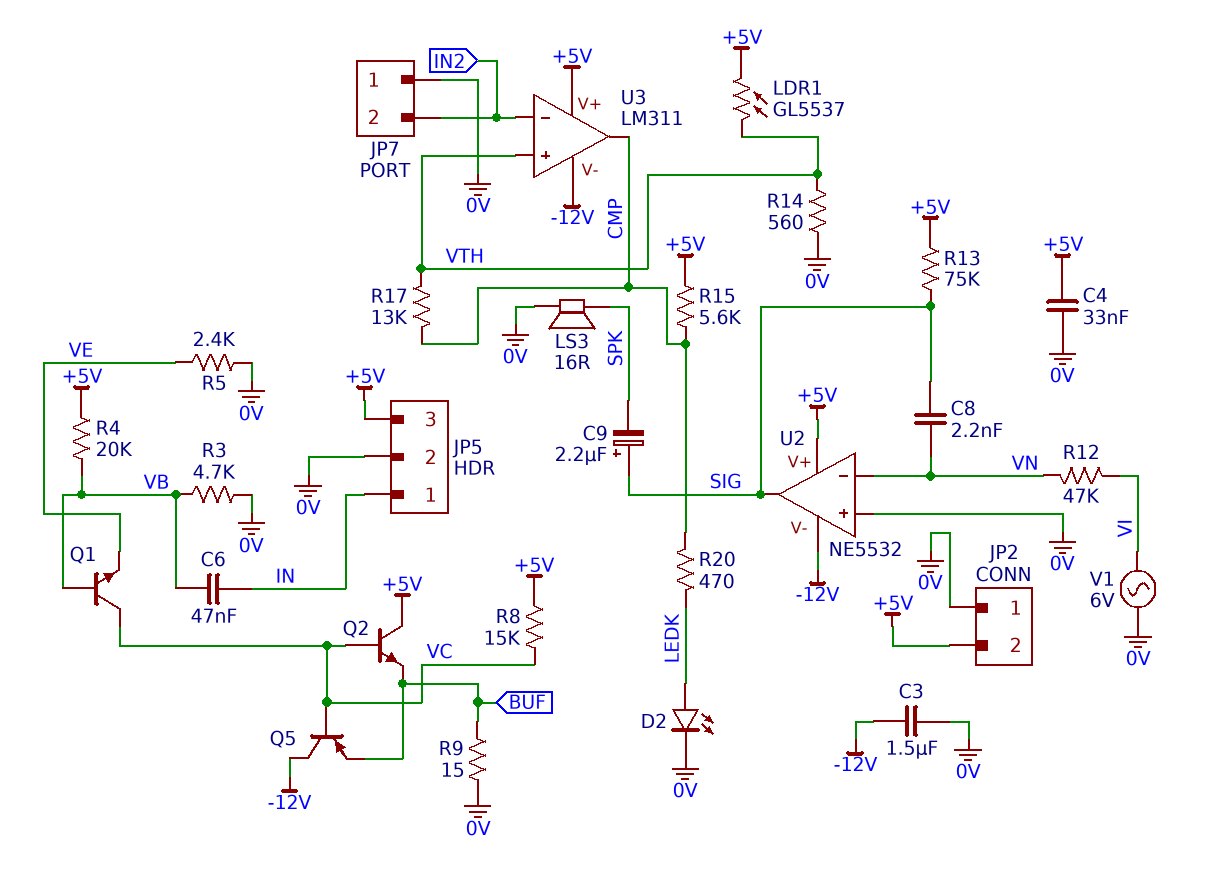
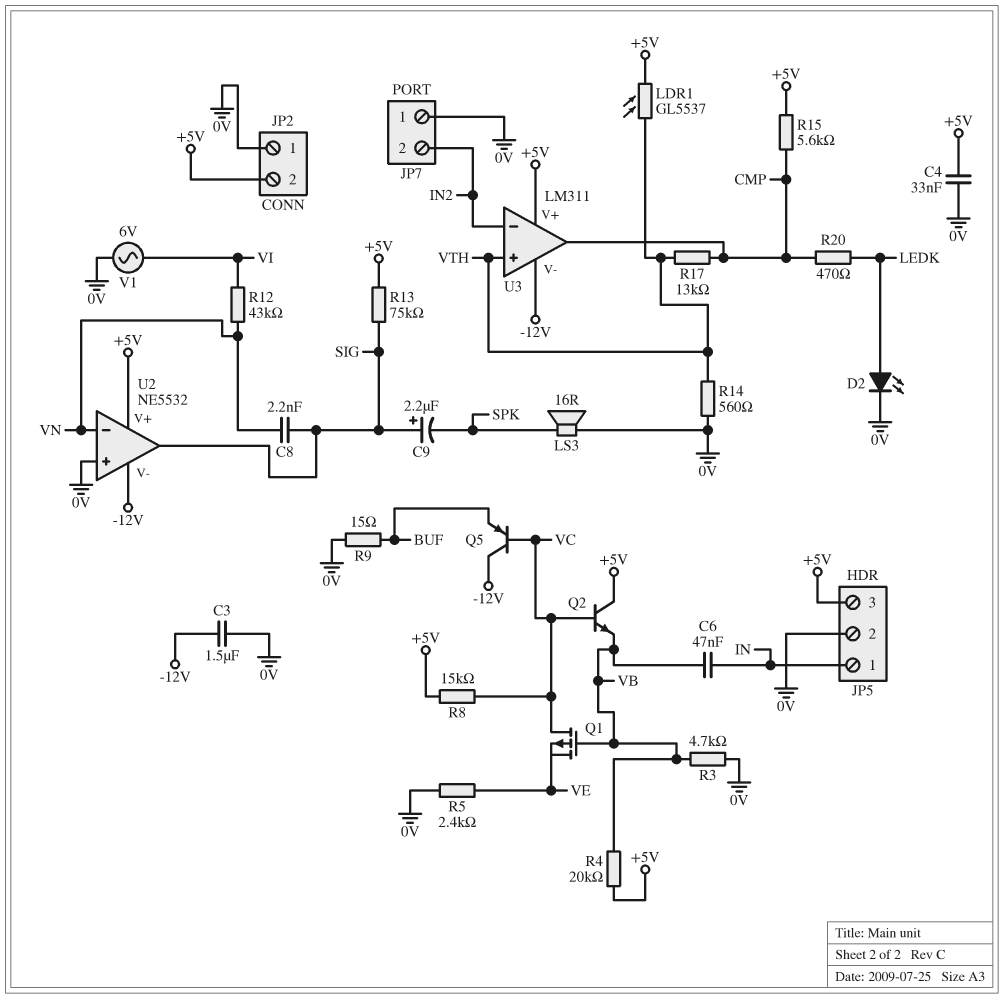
Q1: NPN (B VB, C VC, E VE) -> PMOS (G VB, D VC, S VE)
Q2: NPN (B VC, C +5V, E BUF) -> NPN (B VC, C +5V, E VB)
R12: 47k (VI, VN) -> 43k (VI, VN)

